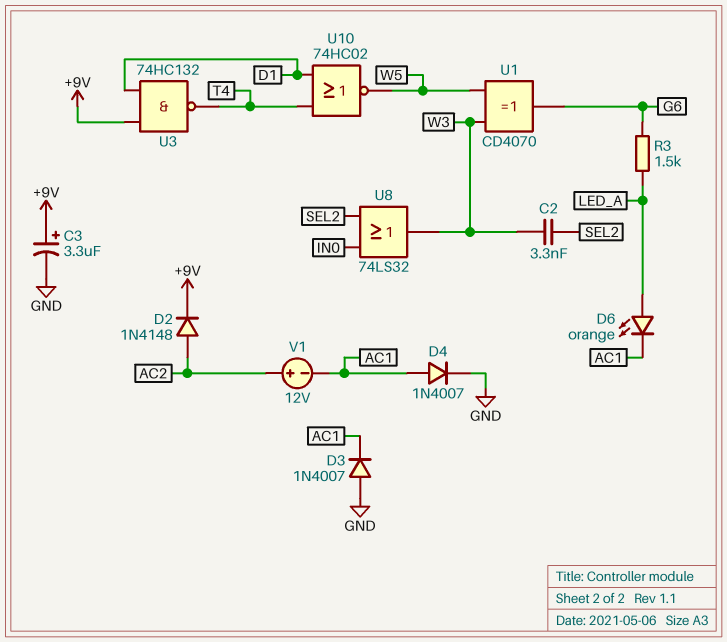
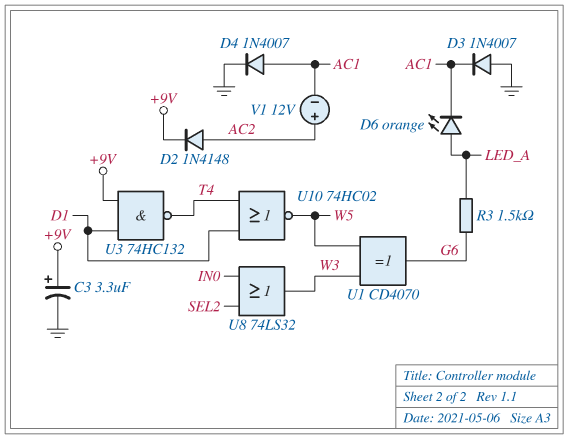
C2: 3.3nF (SEL2, W3) -> none

